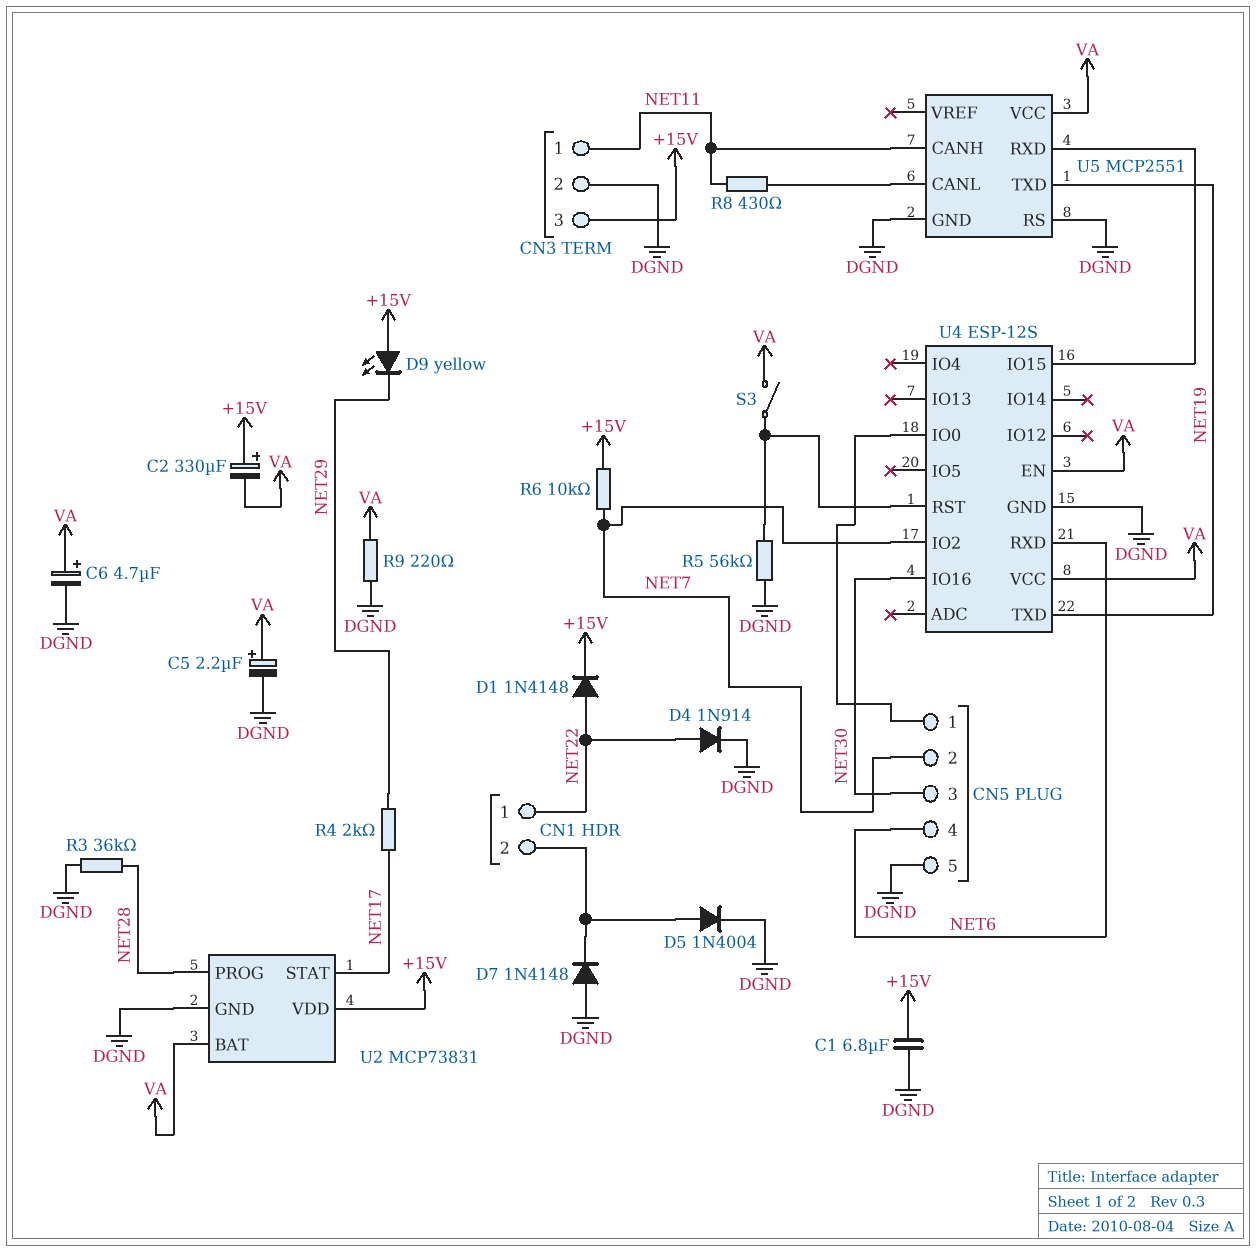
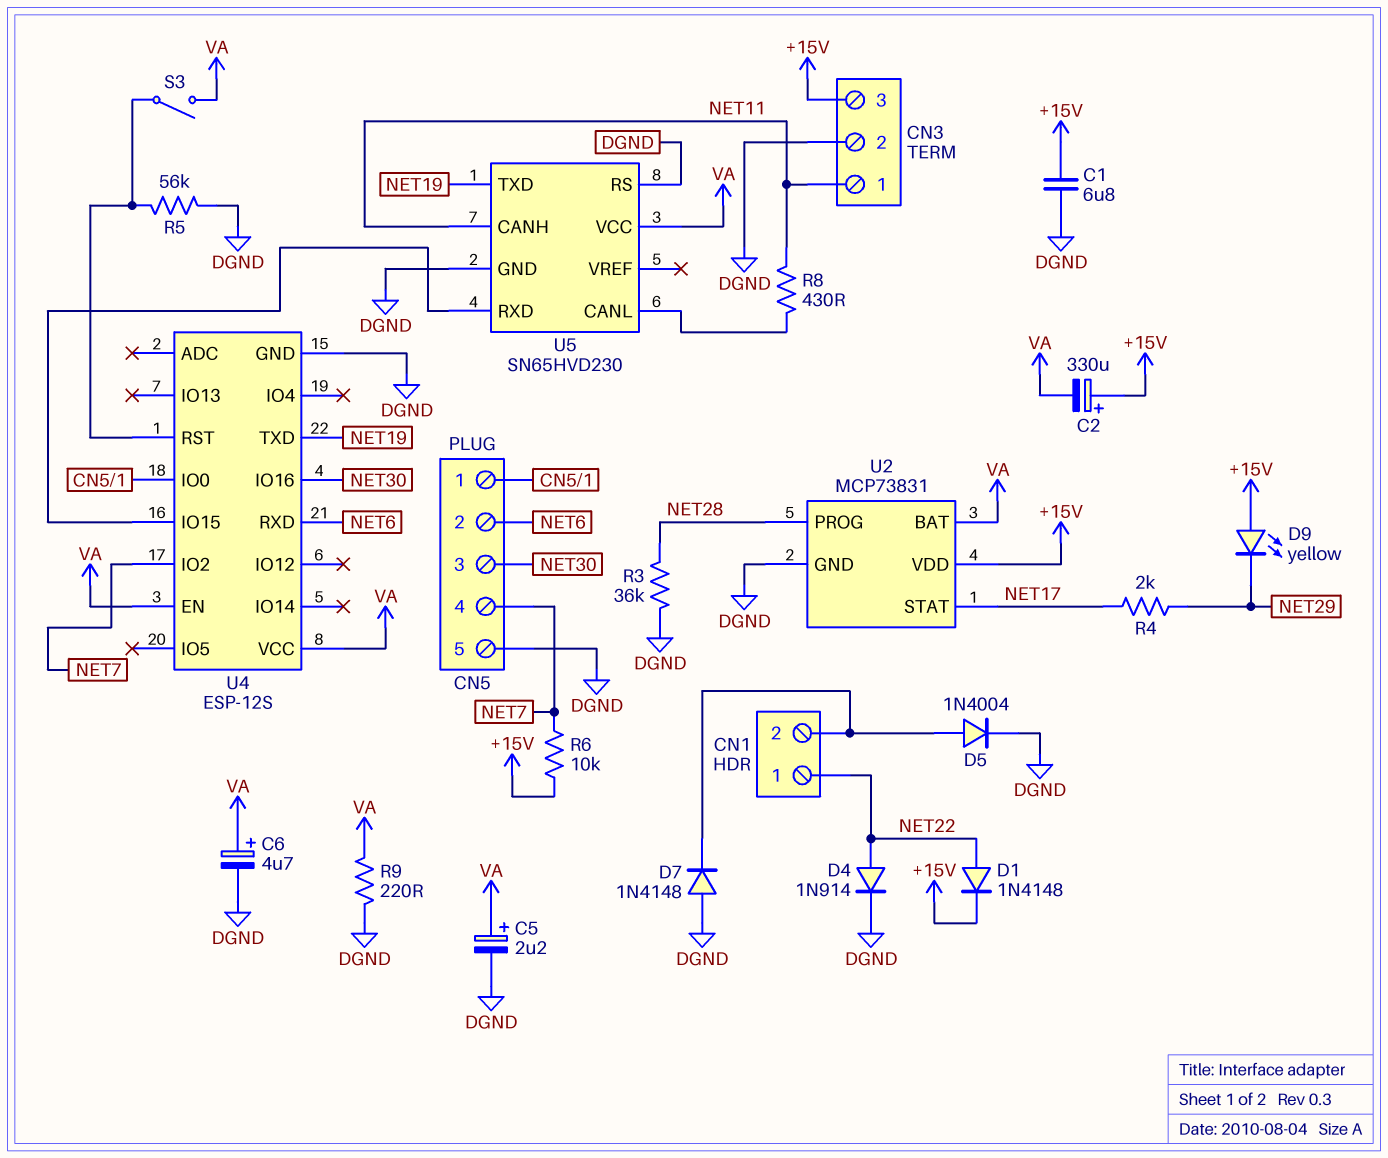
CN5 pin 2: NET7 -> NET6
CN5 pin 4: NET6 -> NET7
U5: MCP2551 -> SN65HVD230

